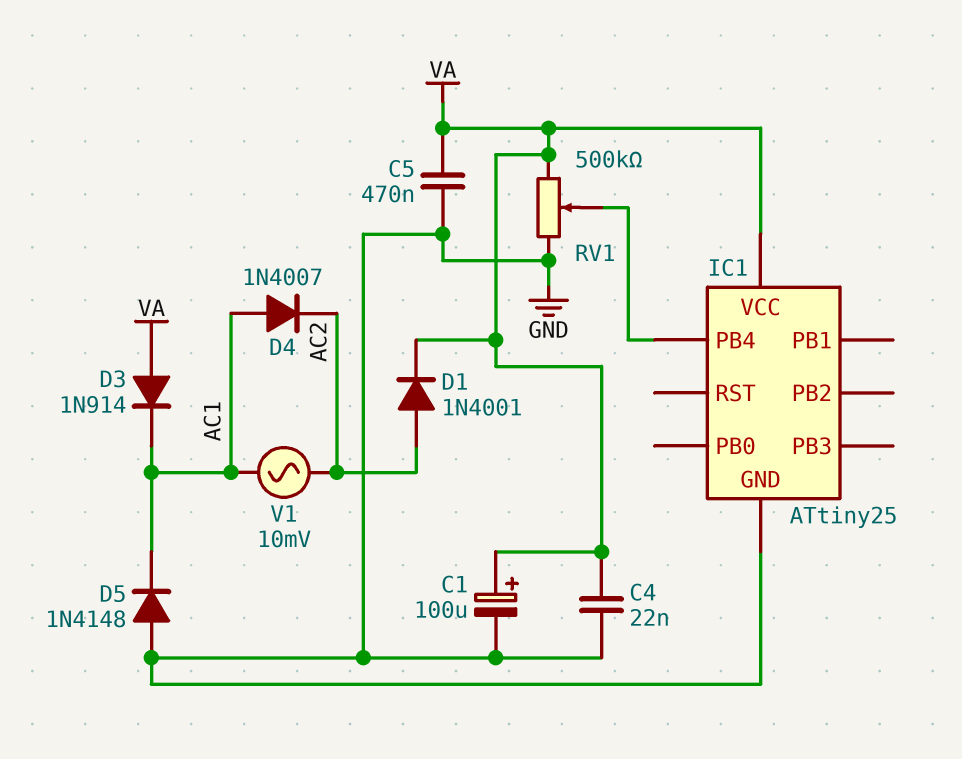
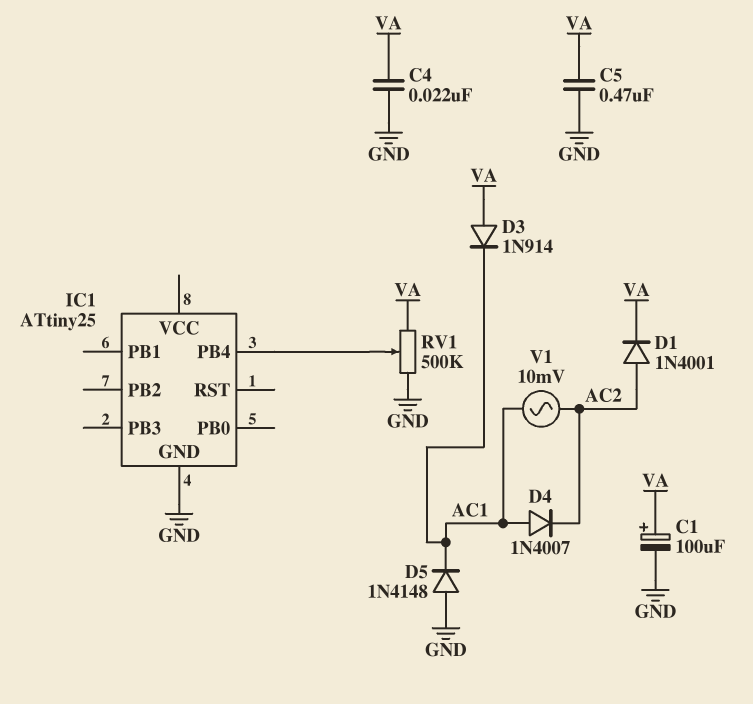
IC1 pin VCC: VA -> none

